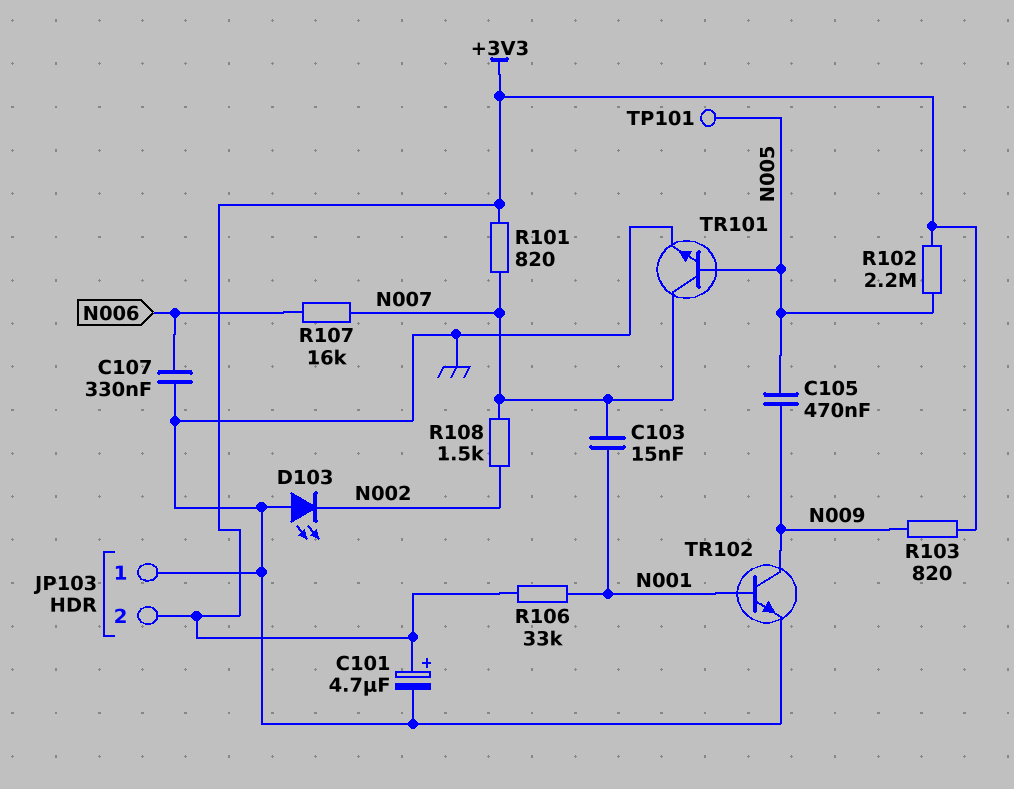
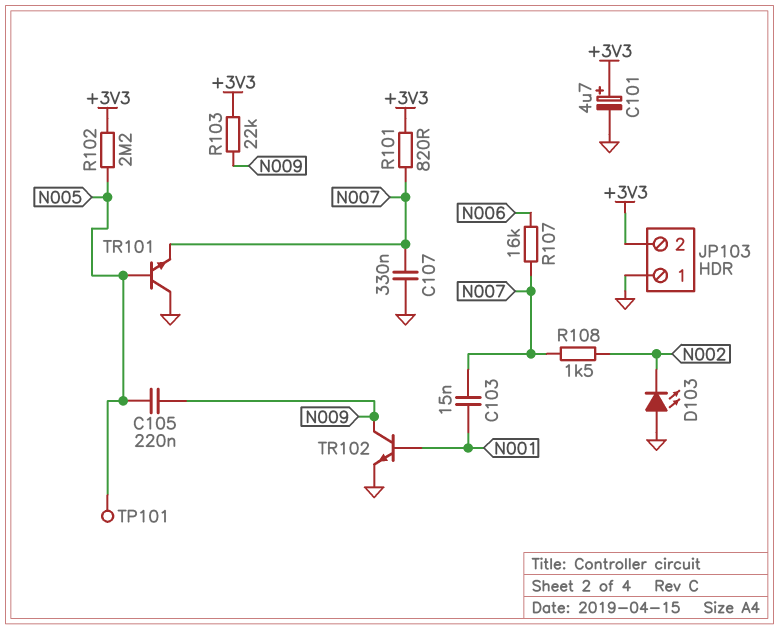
C105: 470nF (N005, N009) -> 220nF (N005, N009)
C107: 330nF (GND, N006) -> 330nF (GND, N007)
R103: 820 (+3V3, N009) -> 22k (+3V3, N009)
R106: 33k (+3V3, N001) -> none
TR101: NPN (B N005, C N007, E GND) -> NPN (B N005, C GND, E N007)

